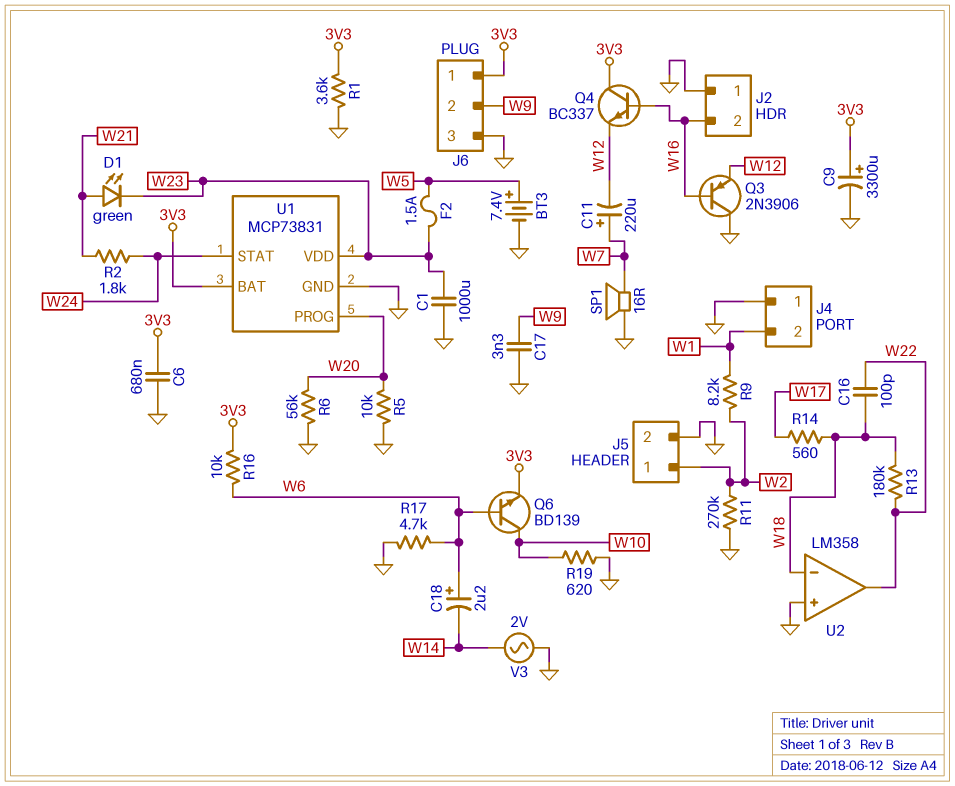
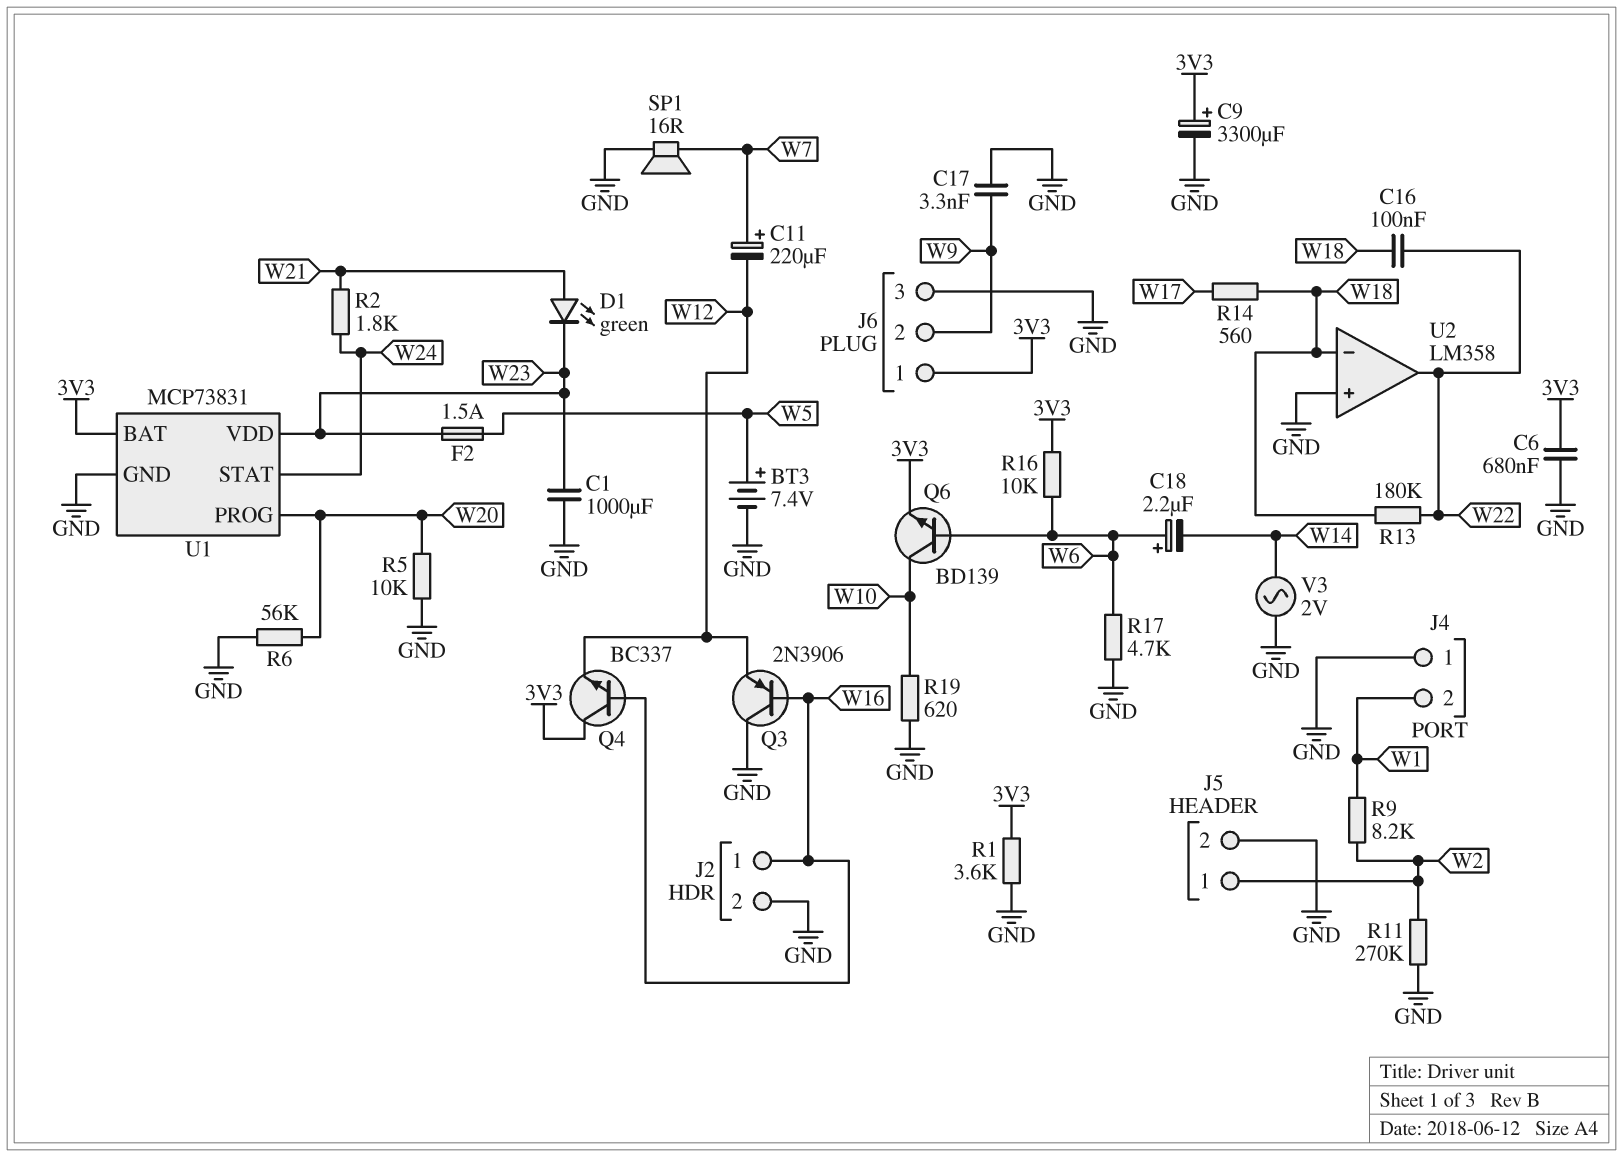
C16: 100pF (W18, W22) -> 100nF (W18, W22)
J2 pin 1: GND -> W16
J2 pin 2: W16 -> GND

